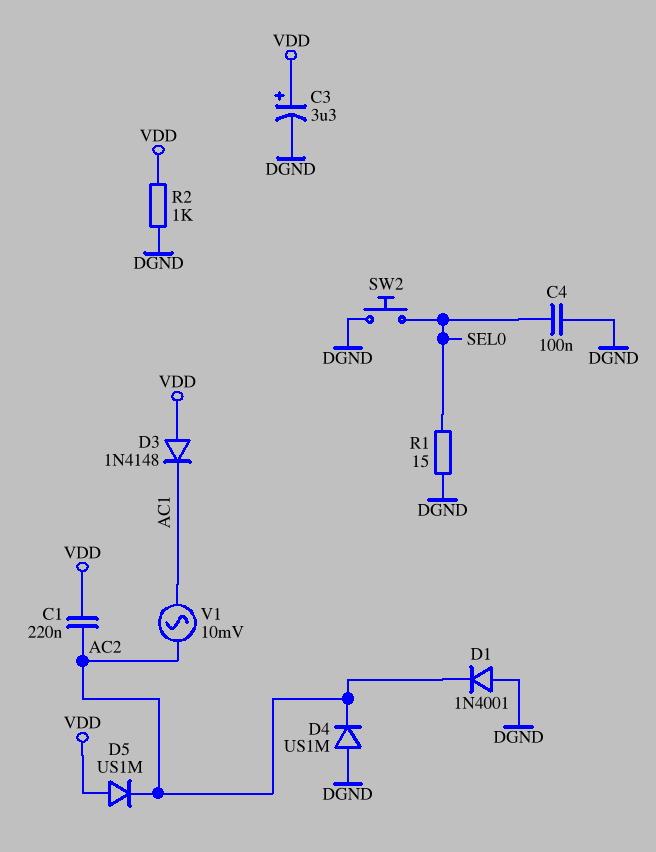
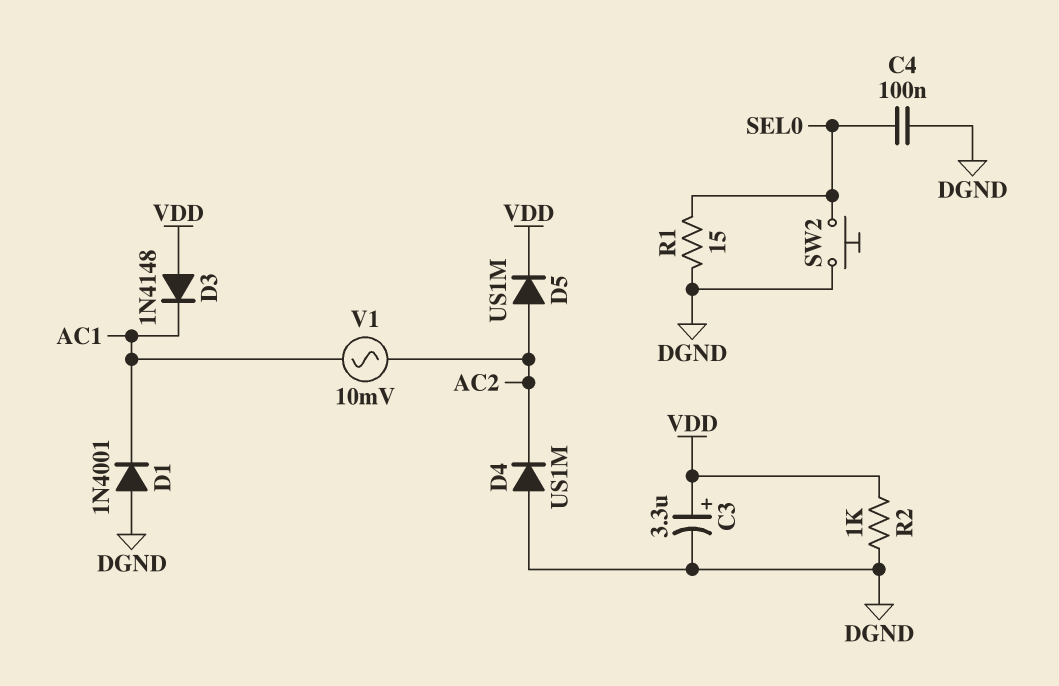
C1: 220nF (AC2, VDD) -> none
D1: diode 1N4001 (A DGND, K AC2) -> diode 1N4001 (A DGND, K AC1)
D5: diode US1M (A VDD, K AC2) -> diode US1M (A AC2, K VDD)

